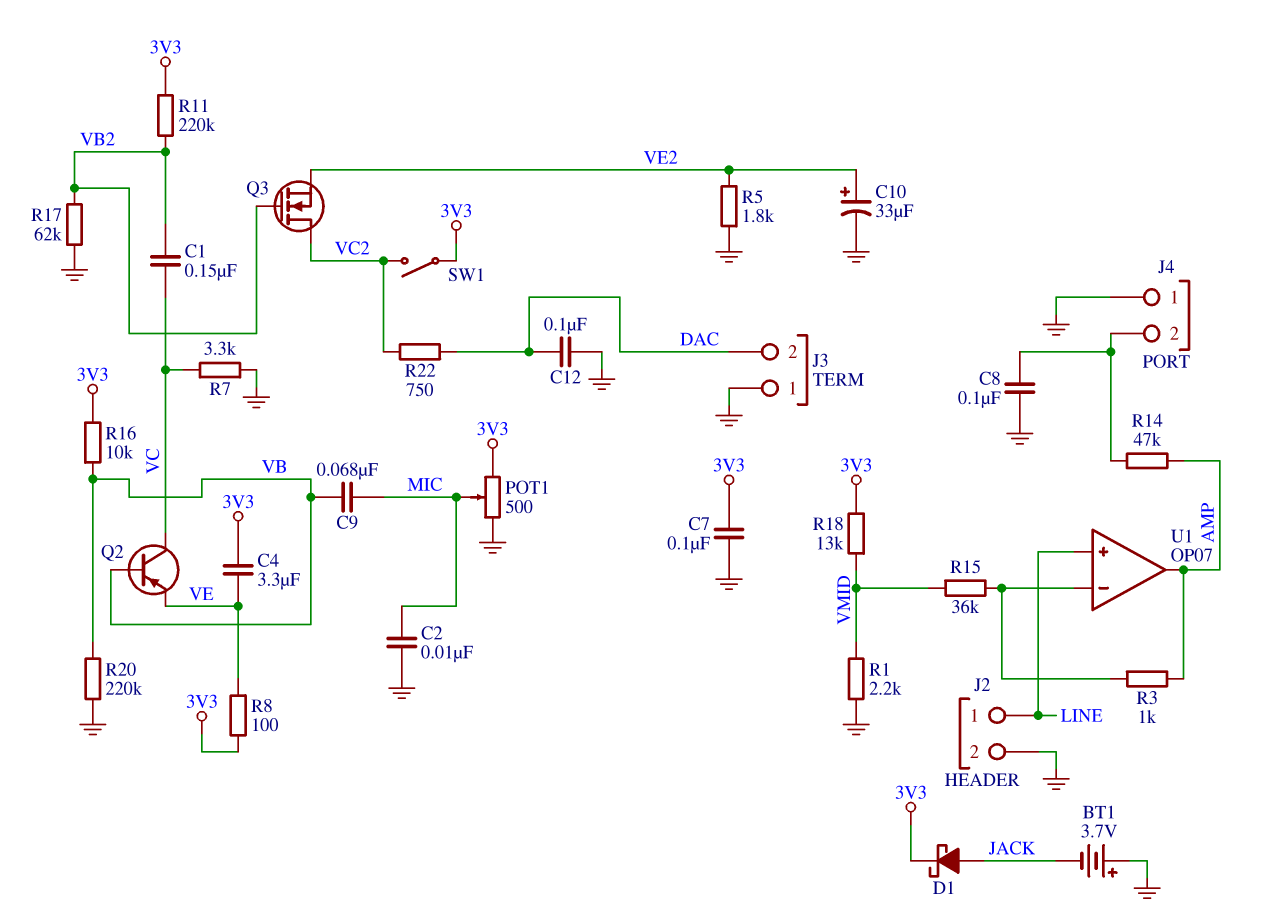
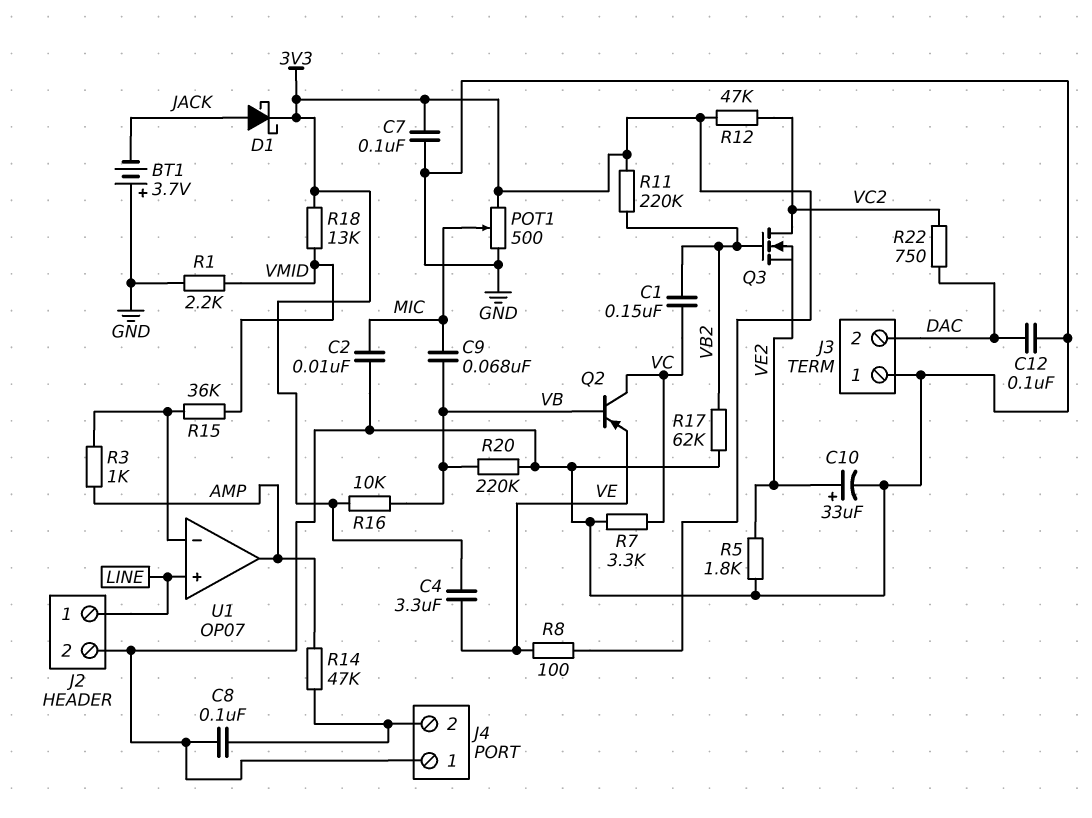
R12: none -> 47k (3V3, VC2)
SW1: switch (3V3, VC2) -> none

